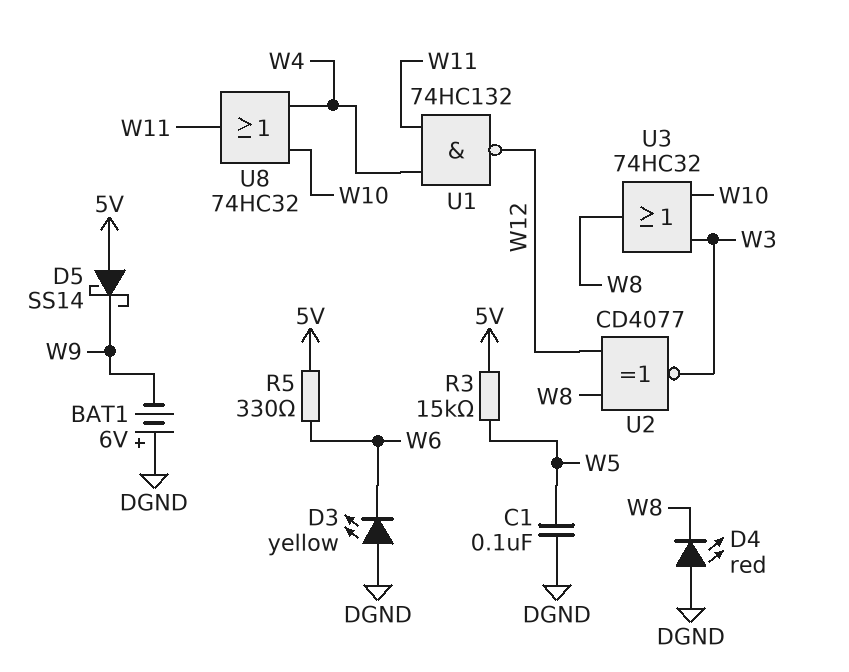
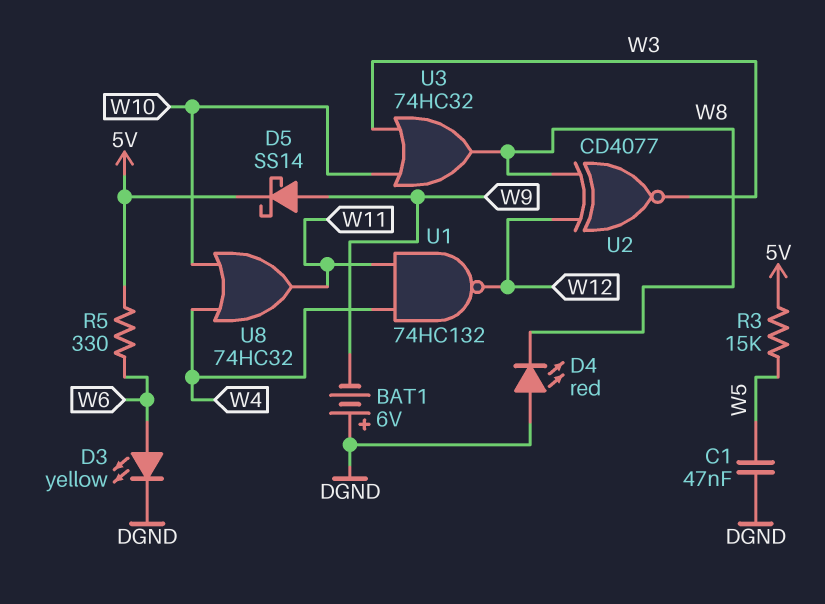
C1: 100nF (DGND, W5) -> 47nF (DGND, W5)
D3: LED yellow (A DGND, K W6) -> LED yellow (A W6, K DGND)
D5: schottky SS14 (A 5V, K W9) -> schottky SS14 (A W9, K 5V)

